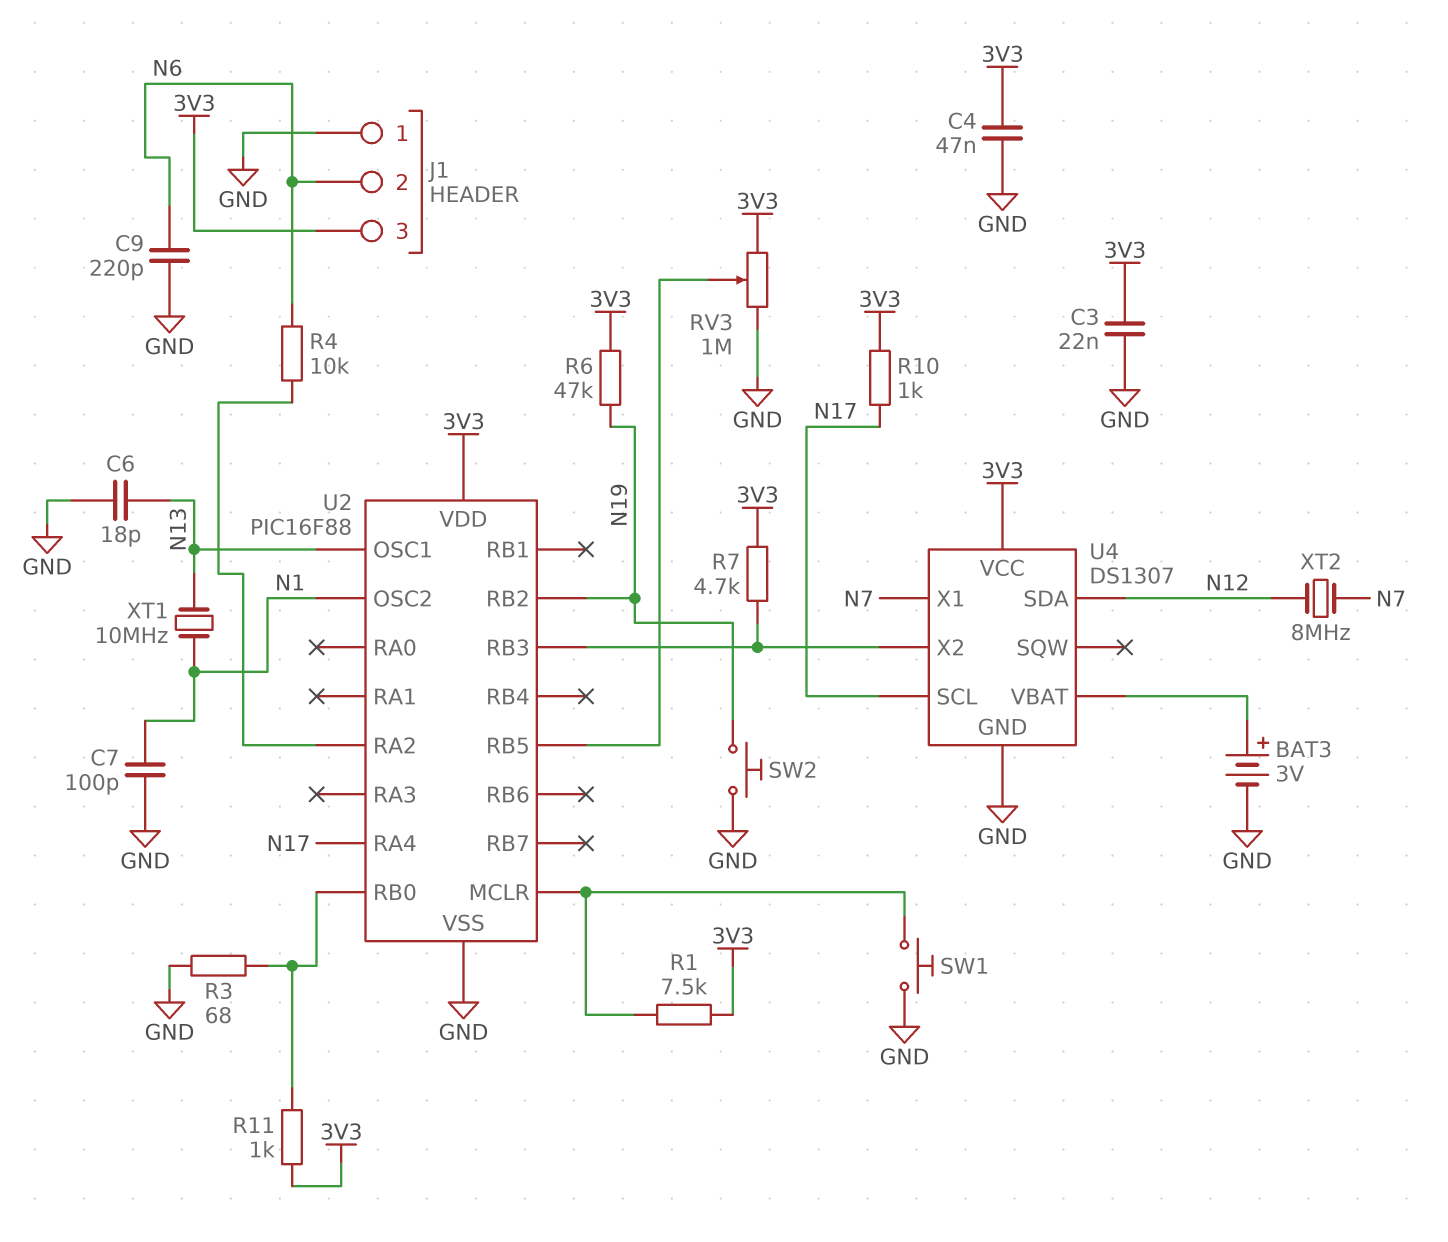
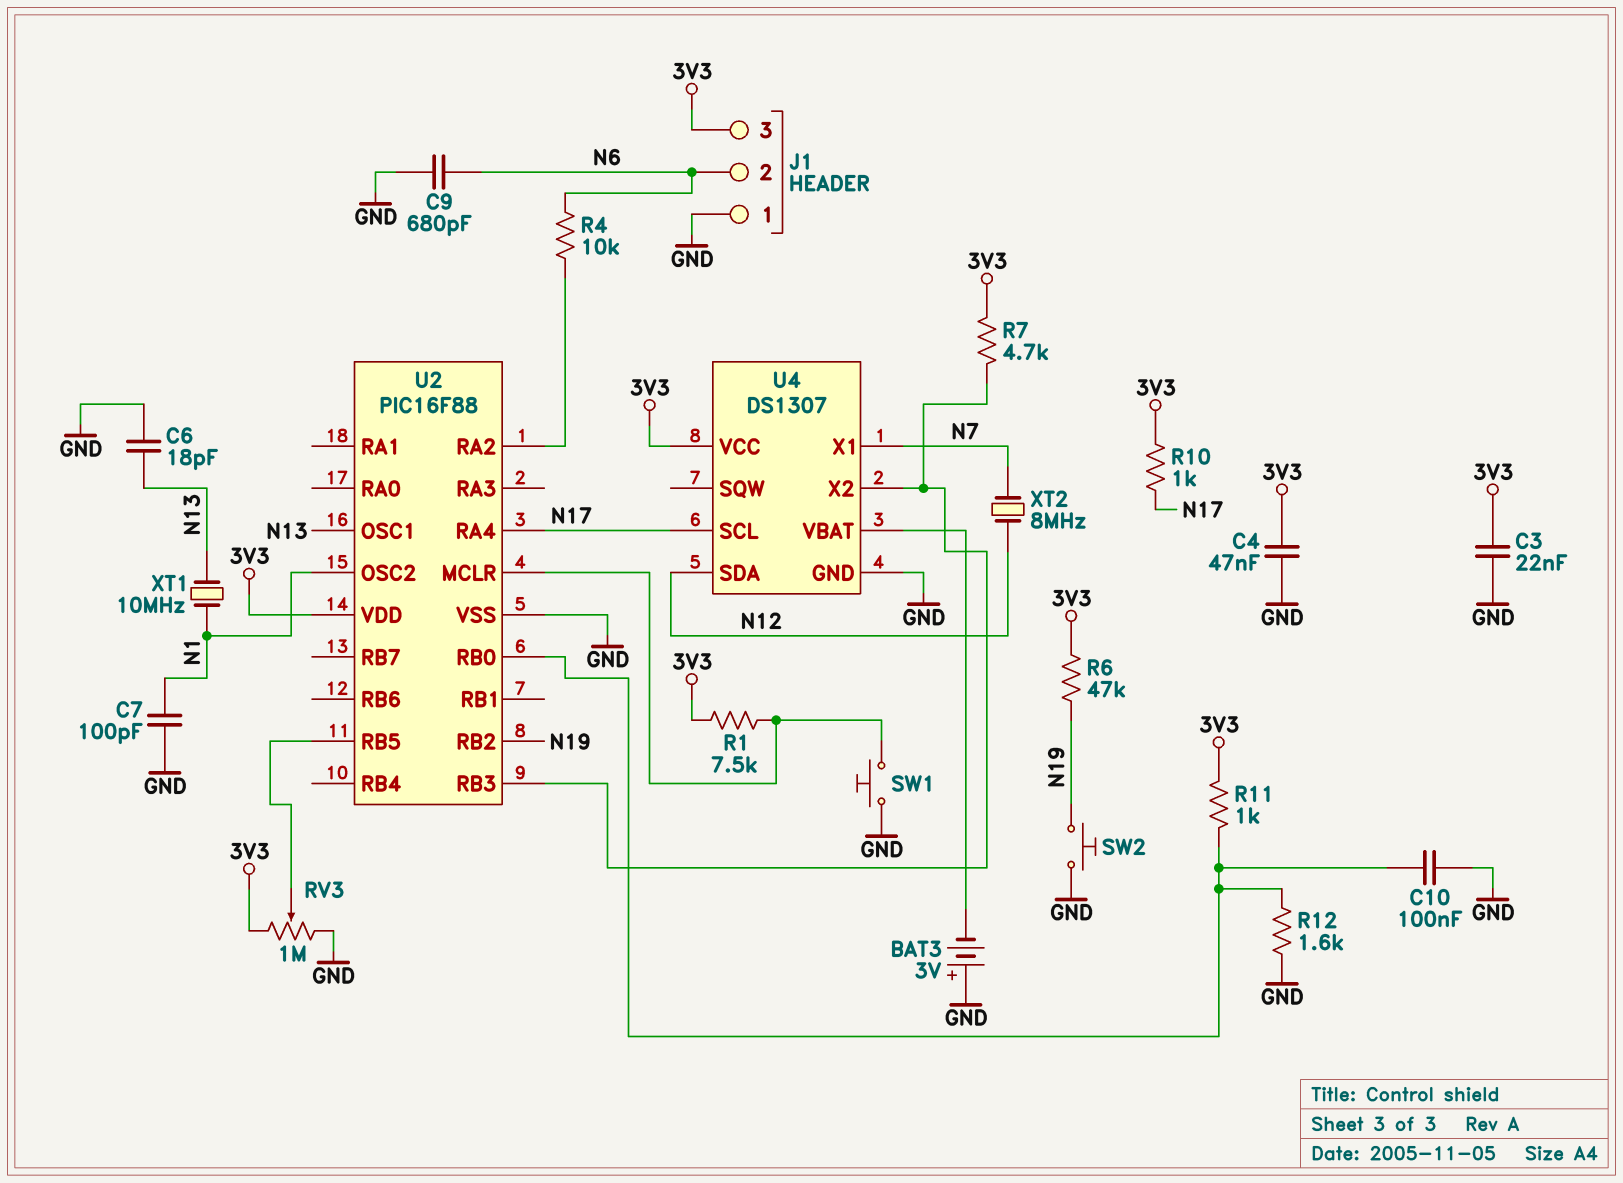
BAT3: 3V (plus U4/VBAT, minus GND) -> 3V (plus GND, minus U4/VBAT)
C9: 220pF (GND, N6) -> 680pF (GND, N6)
C10: none -> 100nF (GND, U2/RB0)
R3: 68 (GND, U2/RB0) -> none
R12: none -> 1.6k (GND, U2/RB0)

